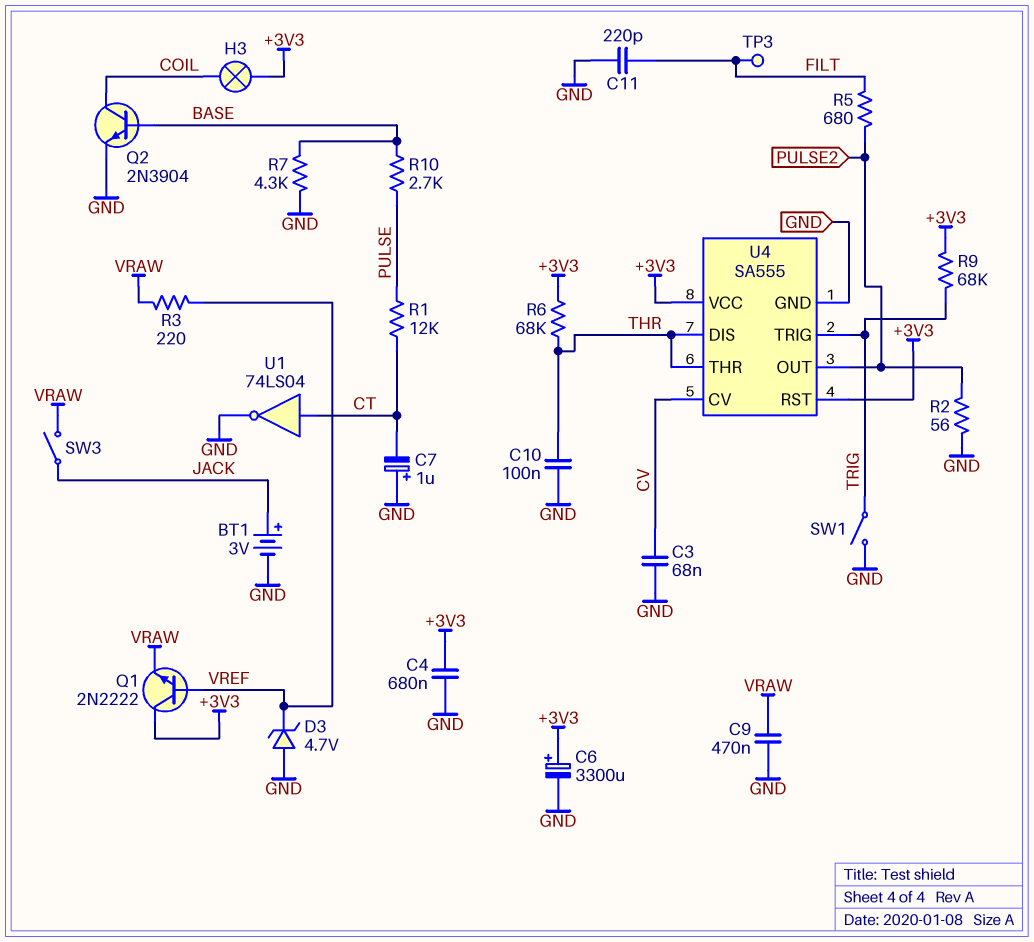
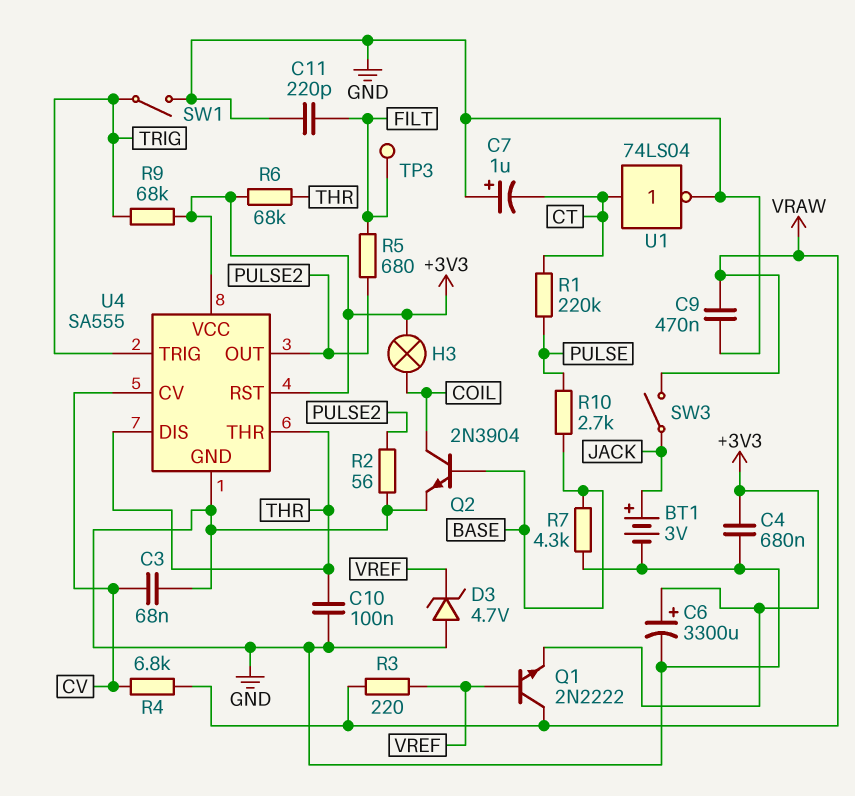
Q1: NPN 2N2222 (B VREF, C +3V3, E VRAW) -> NPN 2N2222 (B VREF, C VRAW, E +3V3)
R1: 12k (CT, PULSE) -> 220k (CT, PULSE)
R4: none -> 6.8k (CV, VRAW)

